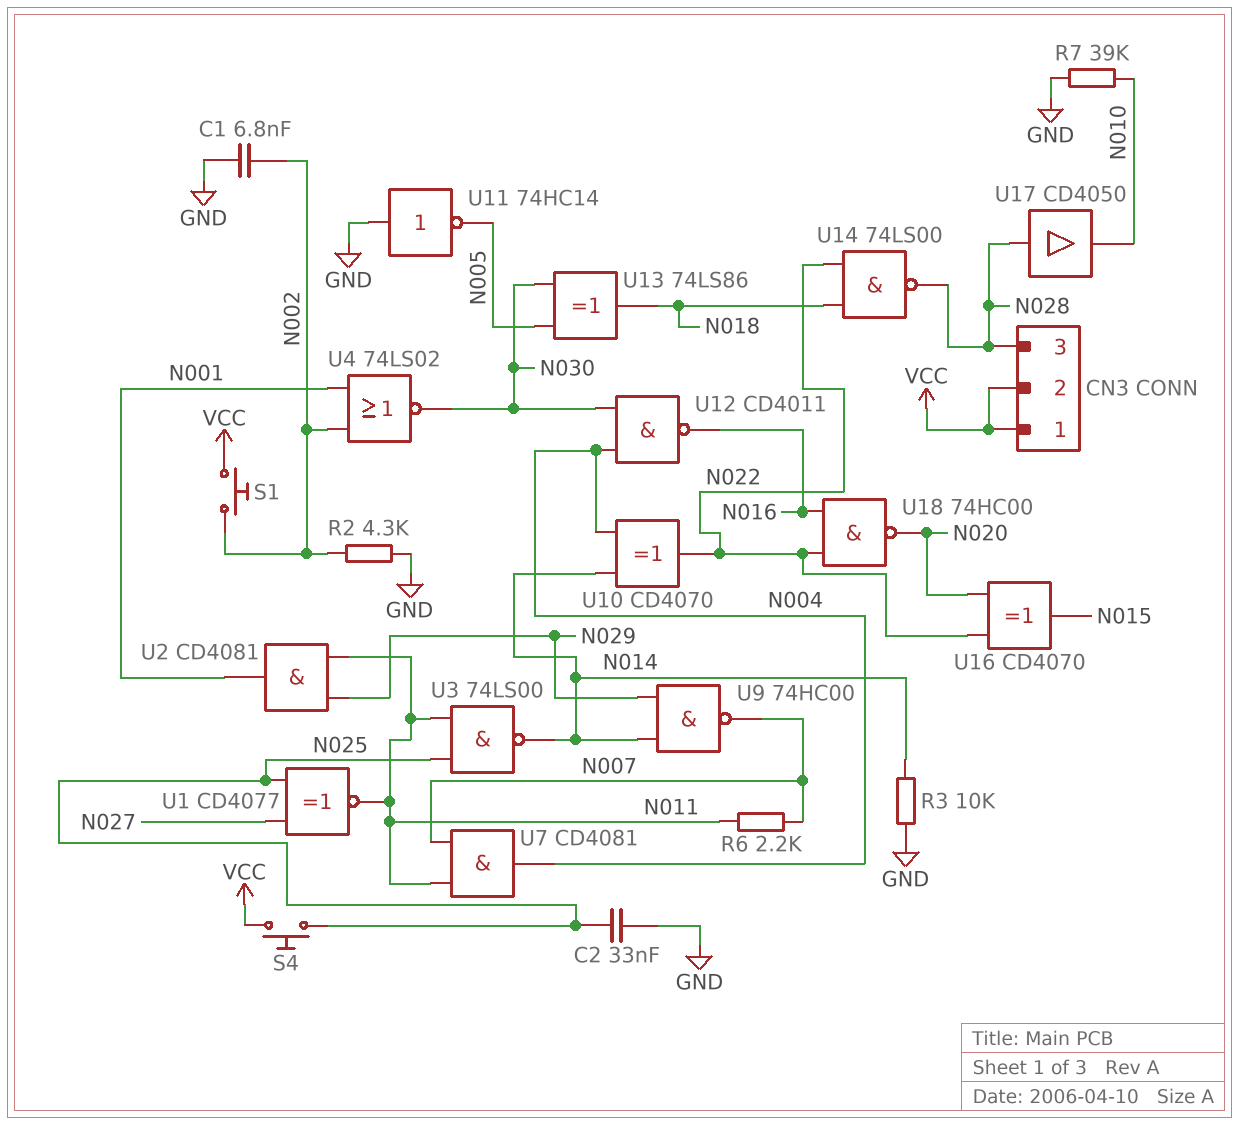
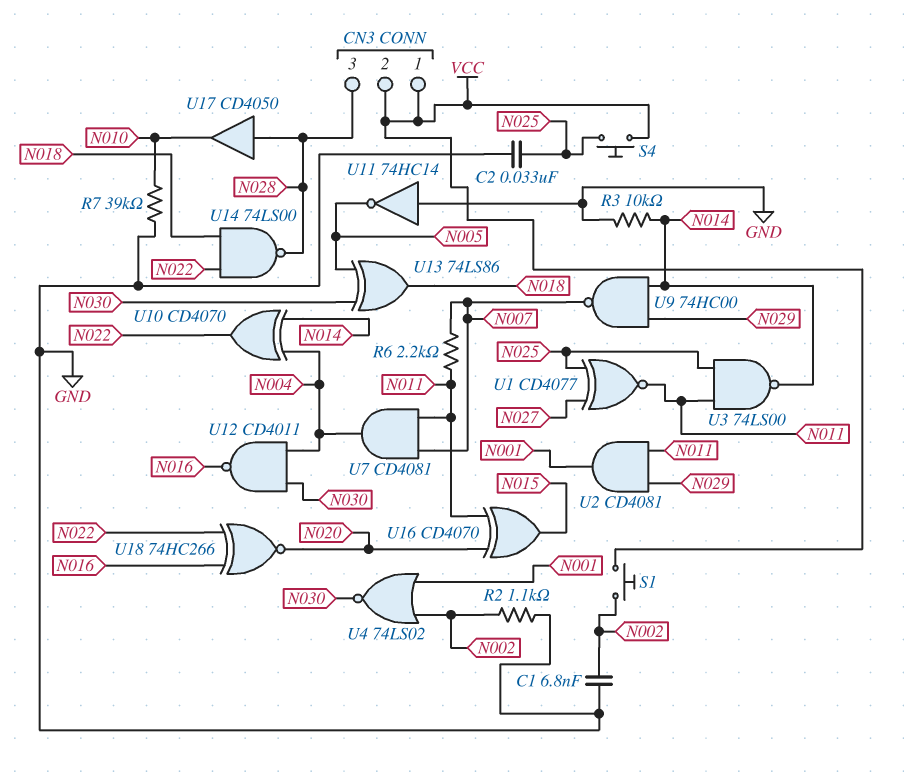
R2: 4.3k (GND, N002) -> 1.1k (GND, N002)
U16: XOR CD4070 (in N020, in N022, out N015) -> XOR CD4070 (in N011, in N020, out N015)
U18: NAND 74HC00 (in N016, in N022, out N020) -> XNOR 74HC266 (in N016, in N022, out N020)

